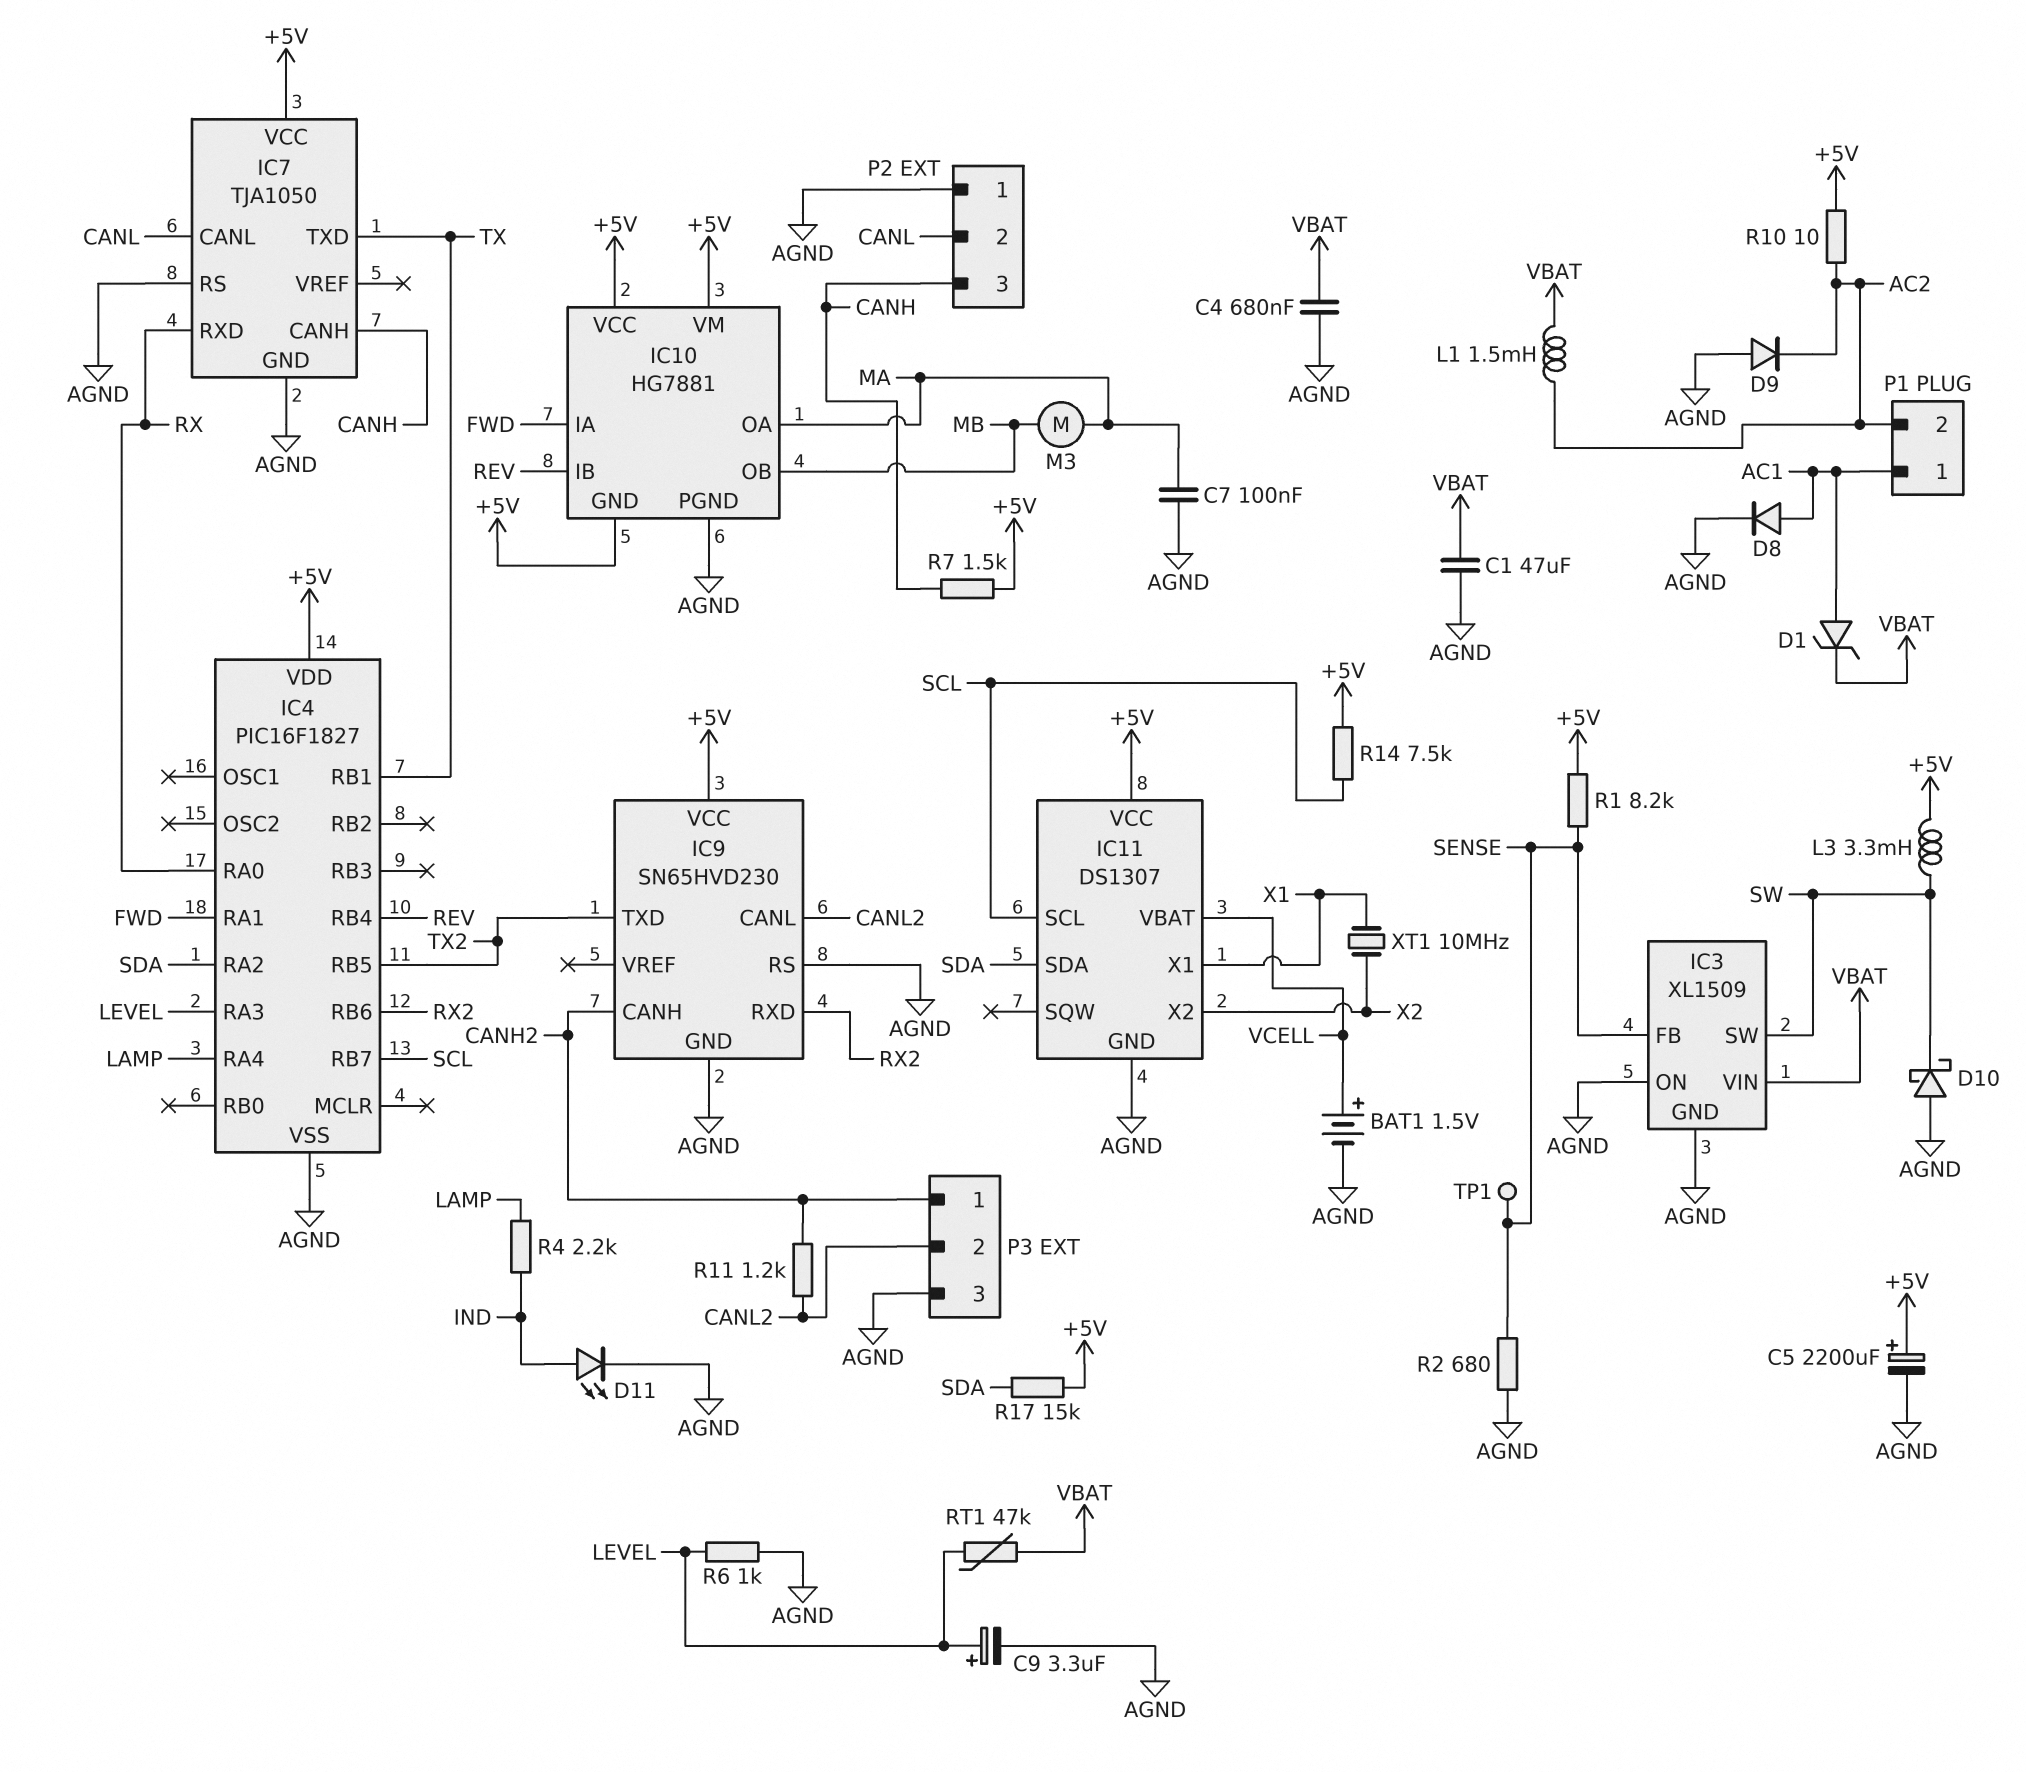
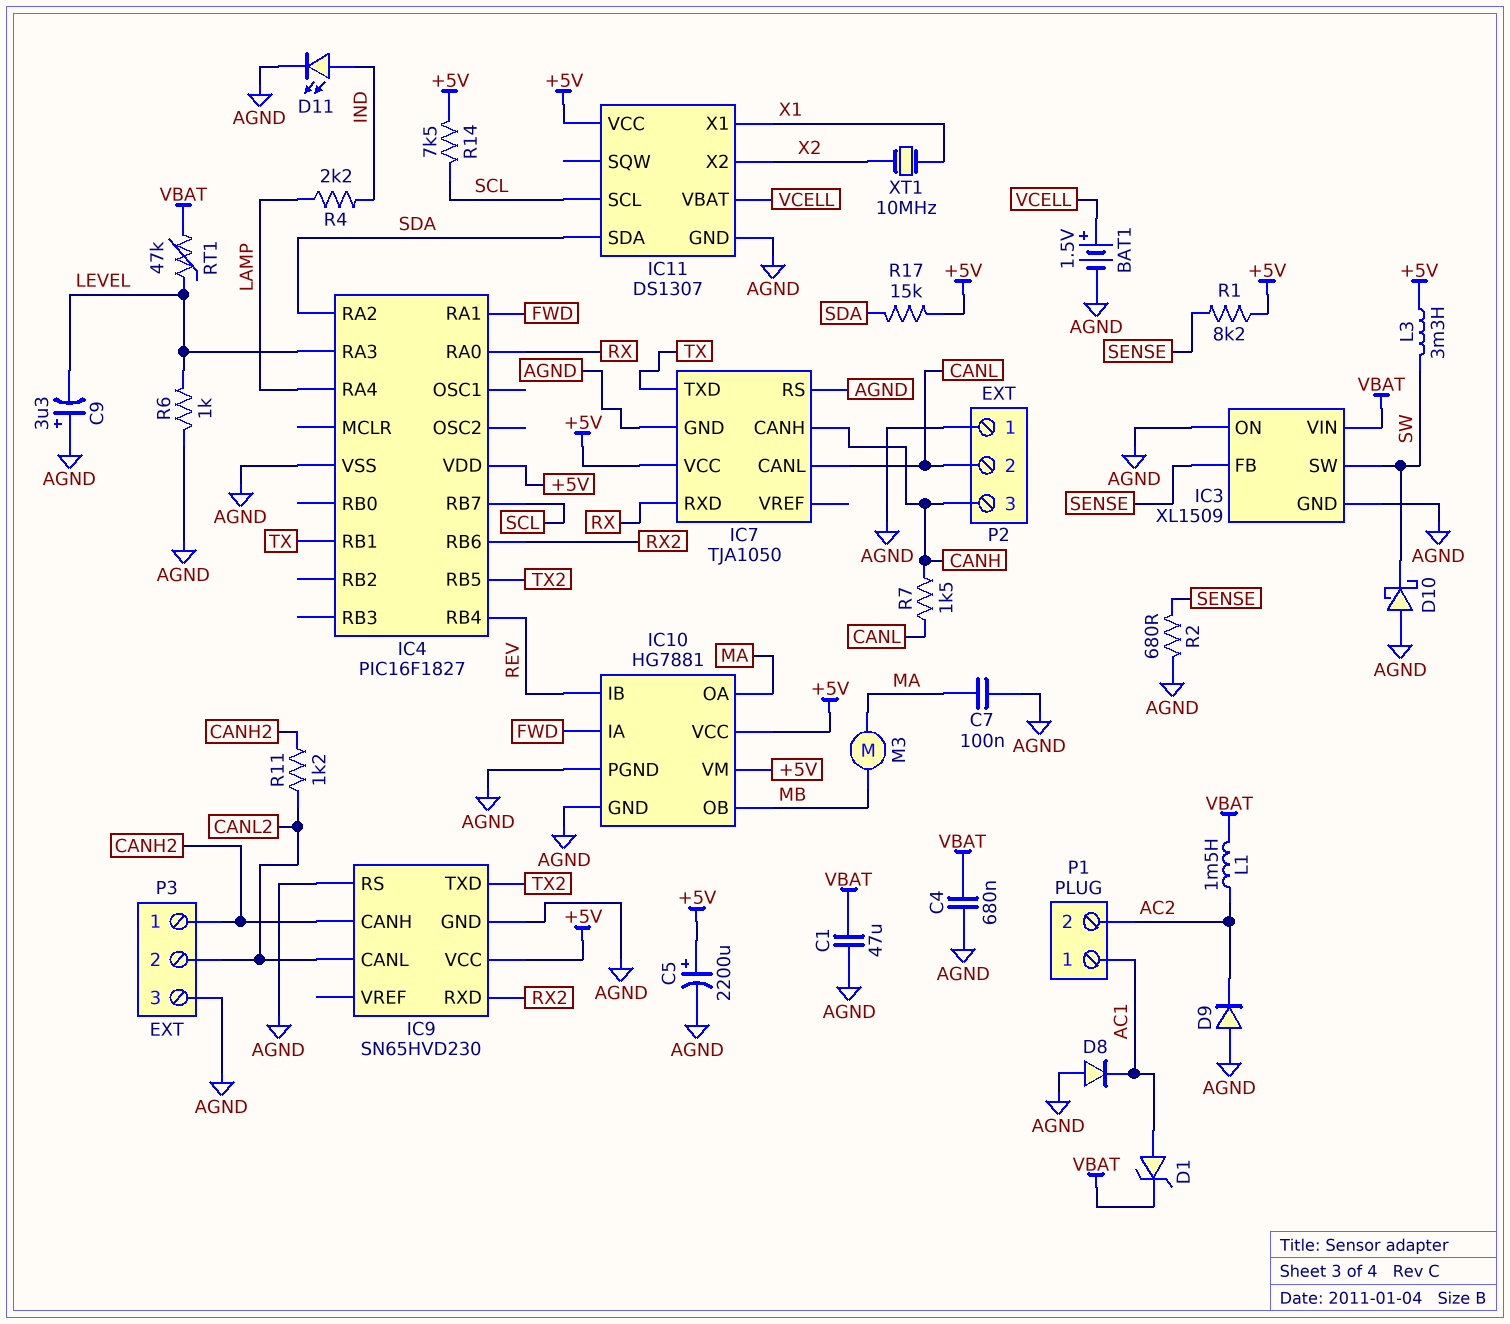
C9: 3.3uF (plus LEVEL, minus AGND) -> 3.3uF (plus AGND, minus LEVEL)
D8: diode (A AC1, K AGND) -> diode (A AGND, K AC1)
IC10 pin GND: +5V -> AGND
R7: 1.5k (+5V, CANH) -> 1.5k (CANH, CANL)
R10: 10 (+5V, AC2) -> none
TP1: test point (SENSE) -> none

